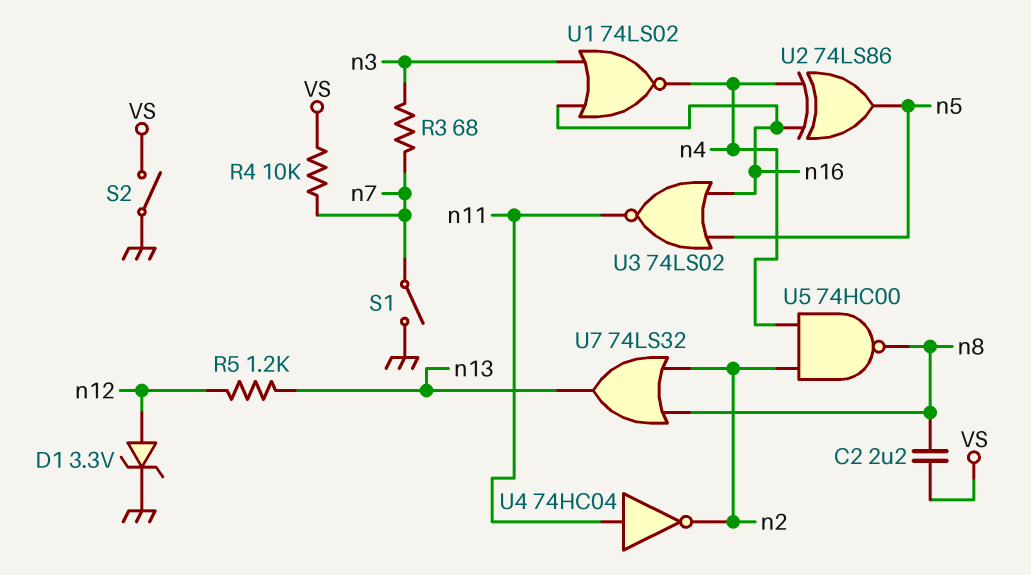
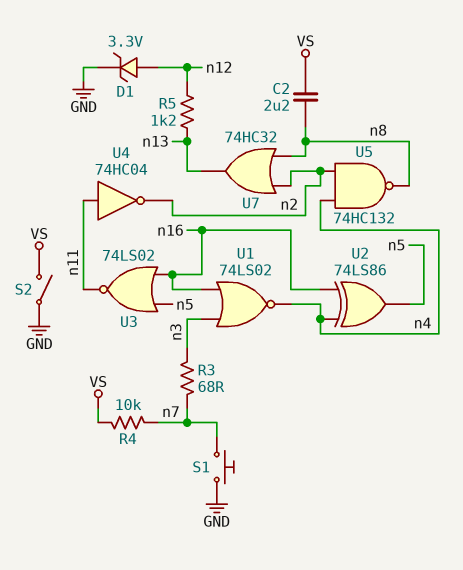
S1: switch (GND, n7) -> button (GND, n7)
U5: NAND 74HC00 (in n2, in n4, out n8) -> NAND 74HC132 (in n2, in n4, out n8)
U7: OR 74LS32 (in n2, in n8, out n13) -> OR 74HC32 (in n2, in n8, out n13)

